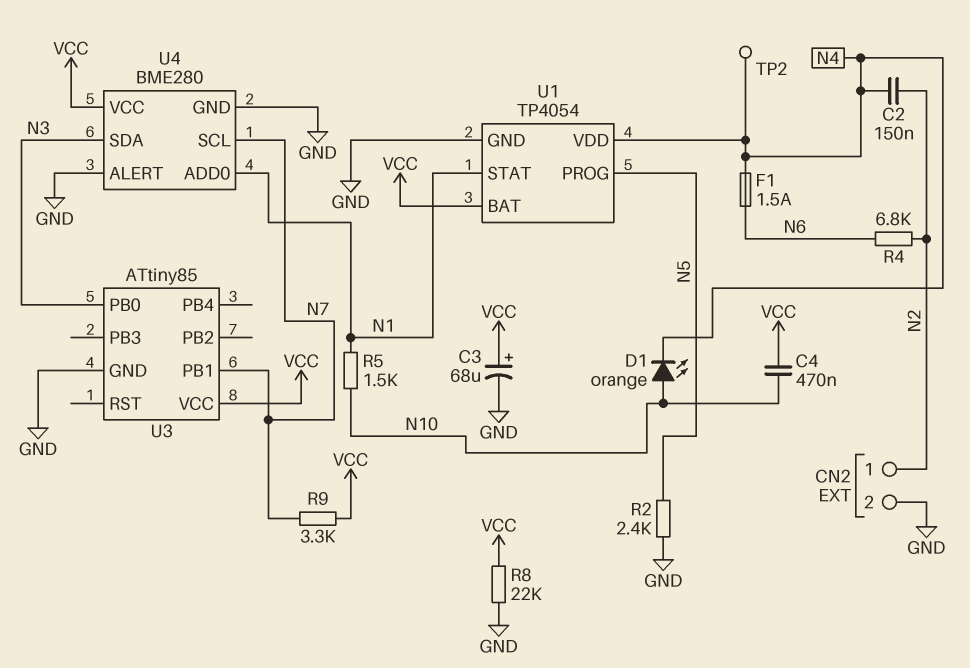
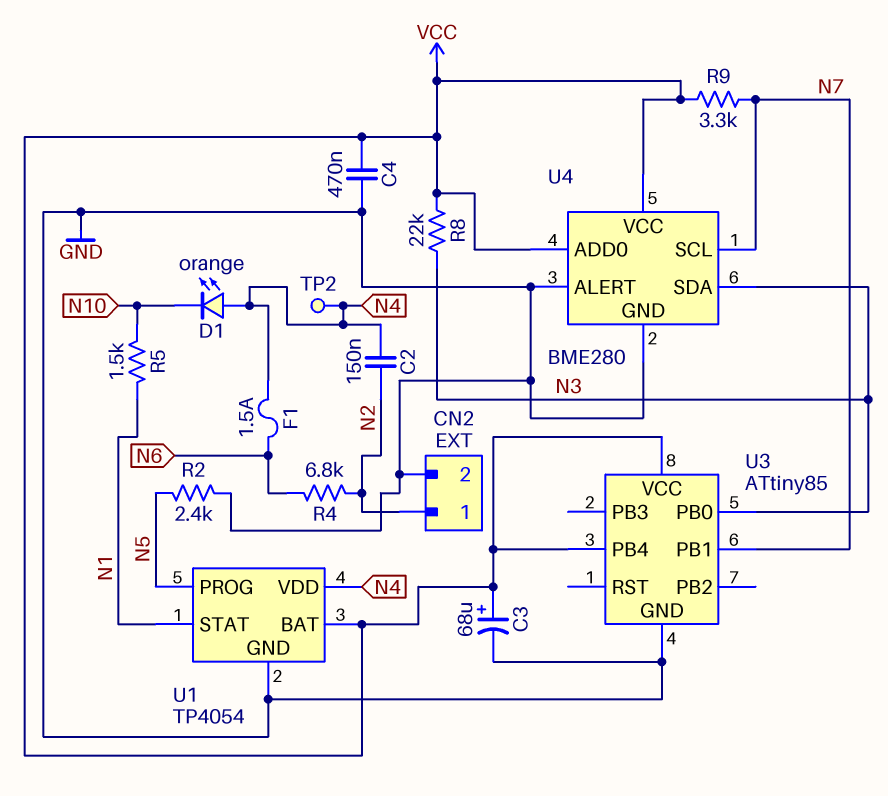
C4: 470nF (N10, VCC) -> 470nF (GND, VCC)
D1: LED orange (A N10, K N4) -> LED orange (A N4, K N10)
R8: 22k (GND, VCC) -> 22k (N3, VCC)
U3 pin PB4: none -> VCC
U4 pin ADD0: N1 -> VCC

